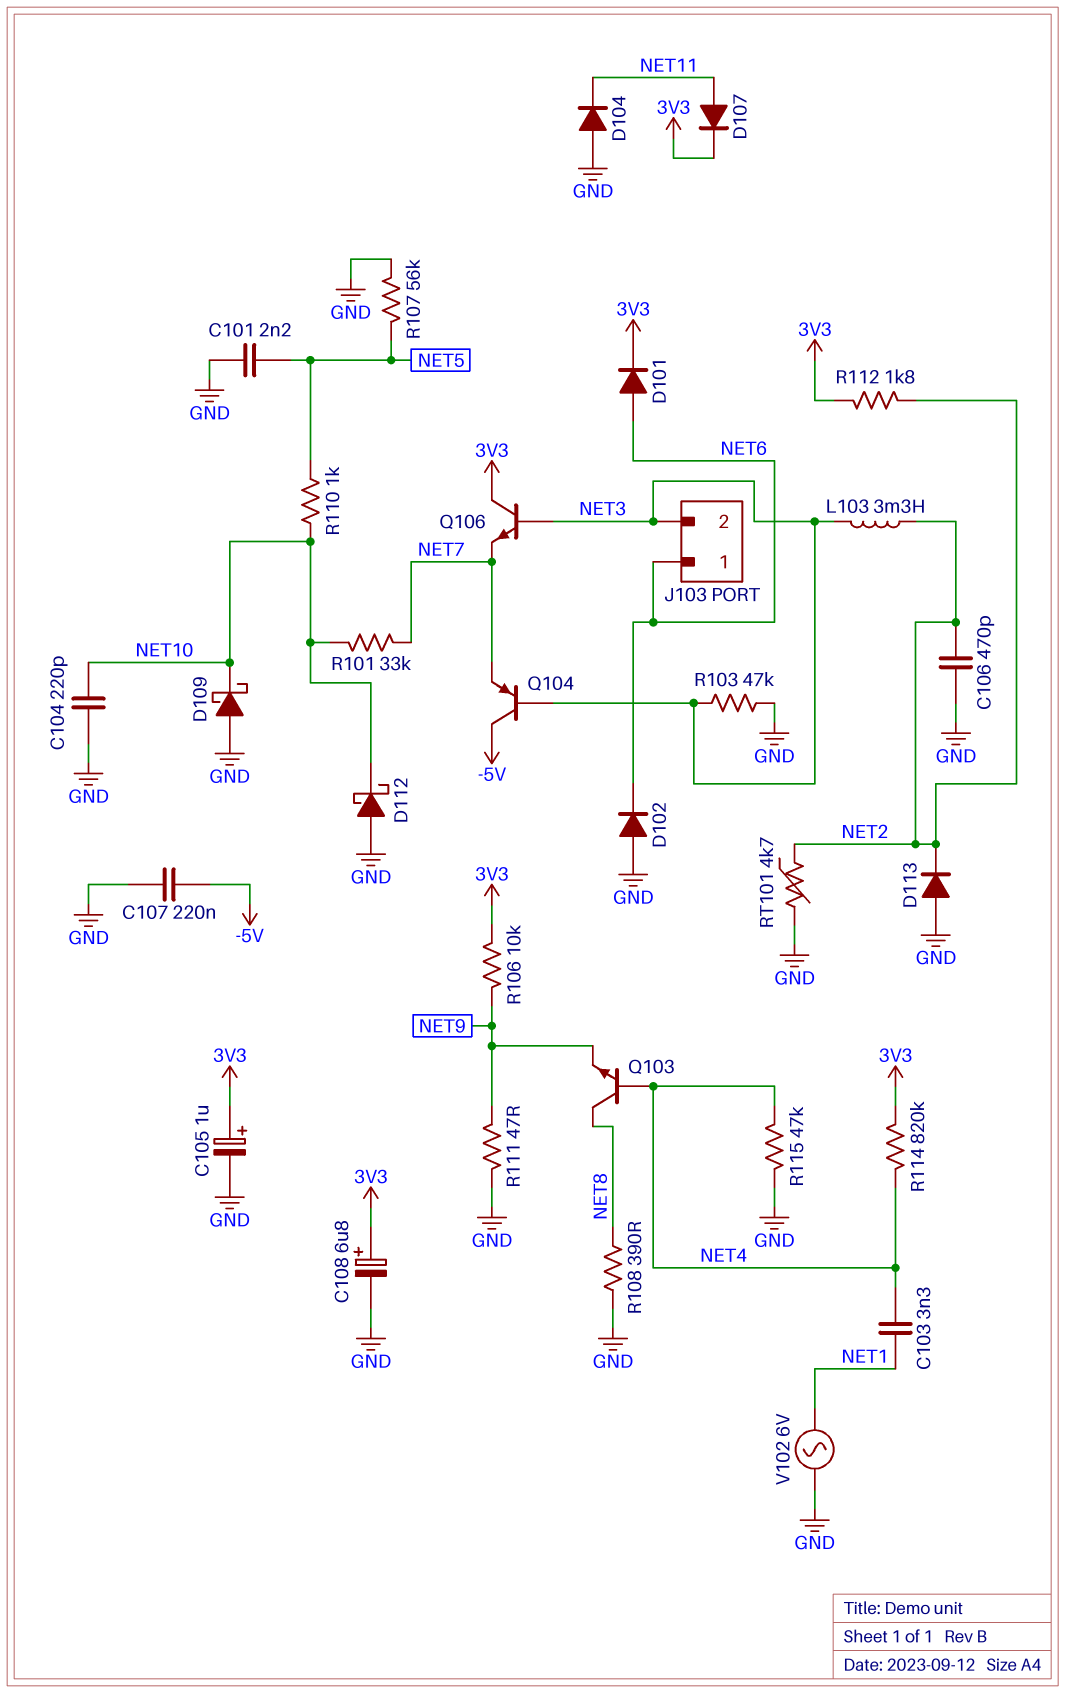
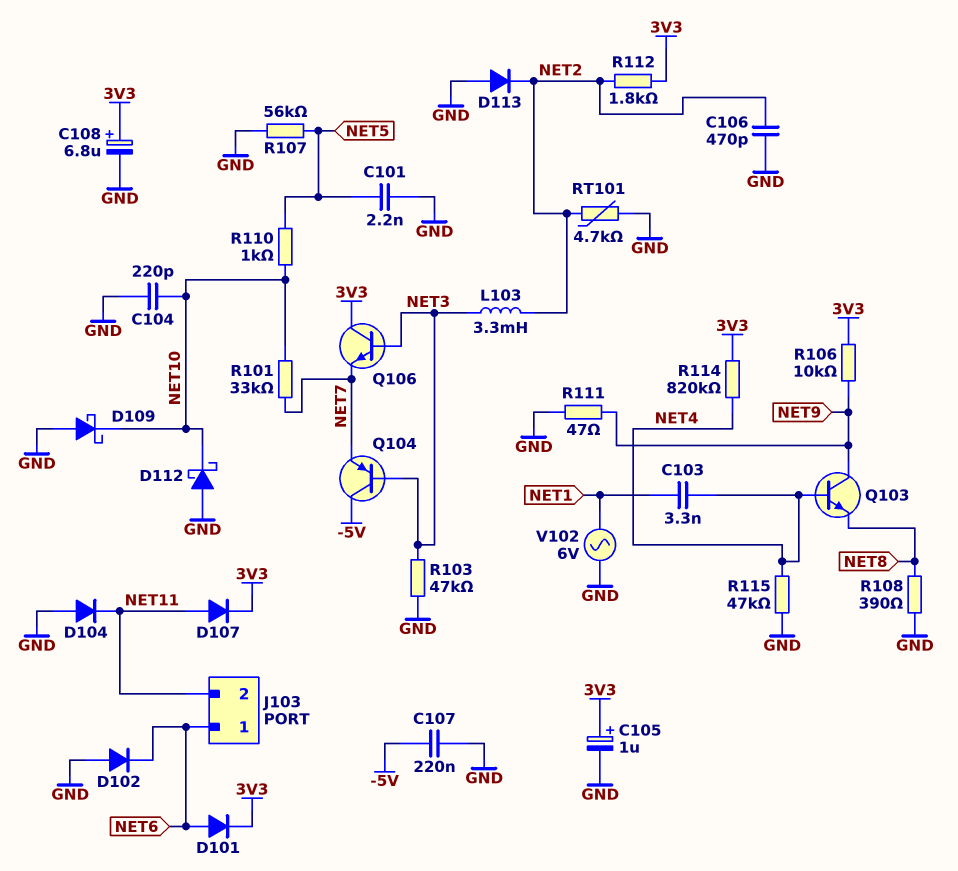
J103 pin 2: NET3 -> NET11
Q103: NPN (B NET4, C NET8, E NET9) -> NPN (B NET4, C NET9, E NET8)

